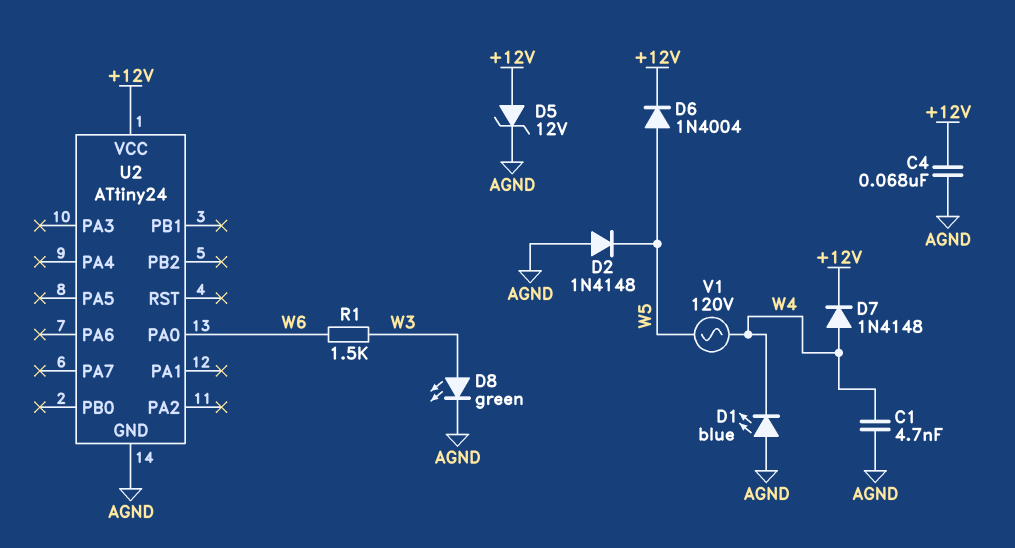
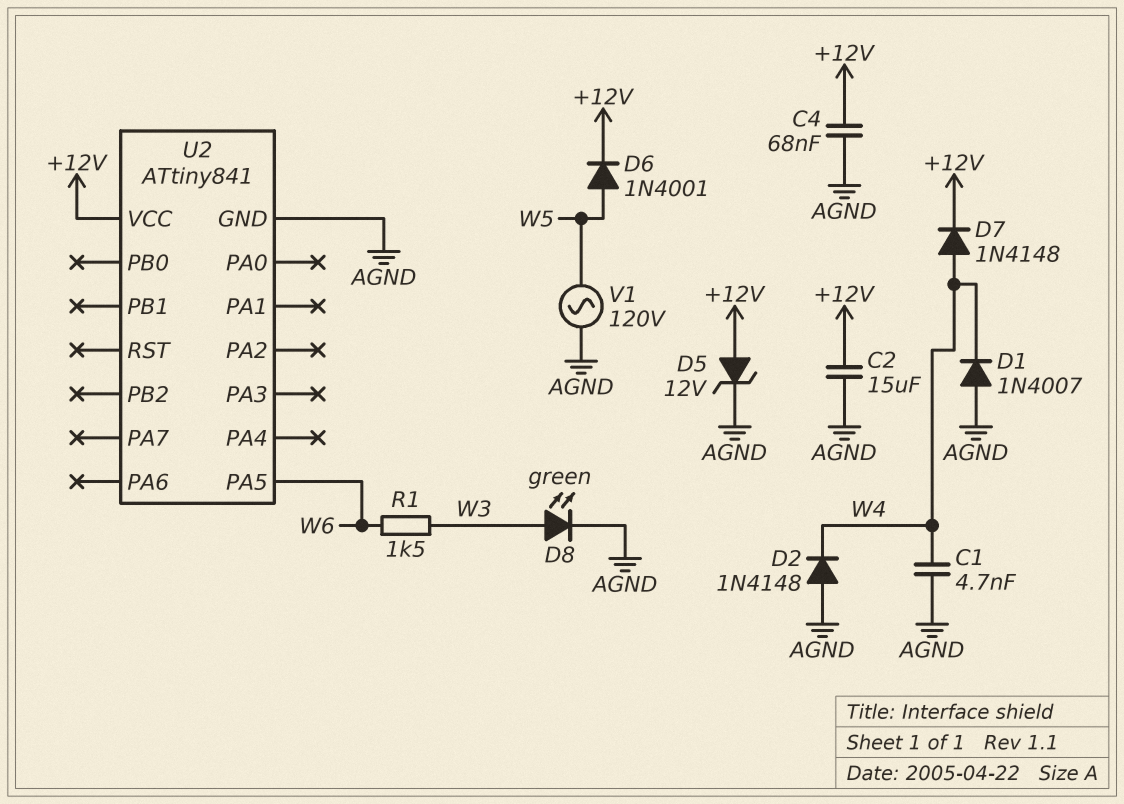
C2: none -> 15uF (+12V, AGND)
D1: LED blue (A AGND, K W4) -> diode 1N4007 (A AGND, K W4)
D2: diode 1N4148 (A AGND, K W5) -> diode 1N4148 (A AGND, K W4)
D6: diode 1N4004 (A W5, K +12V) -> diode 1N4001 (A W5, K +12V)
U2: ATtiny24 -> ATtiny841
U2 pin PA0: W6 -> none
U2 pin PA5: none -> W6
V1: AC 120V (W4, W5) -> AC 120V (AGND, W5)

